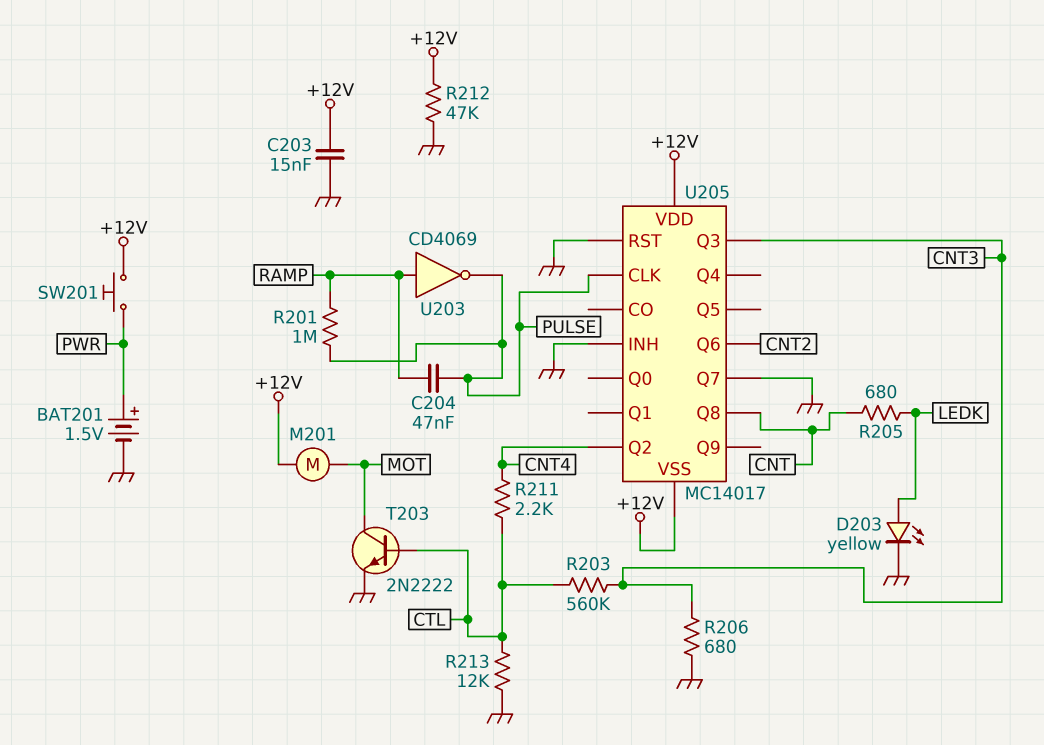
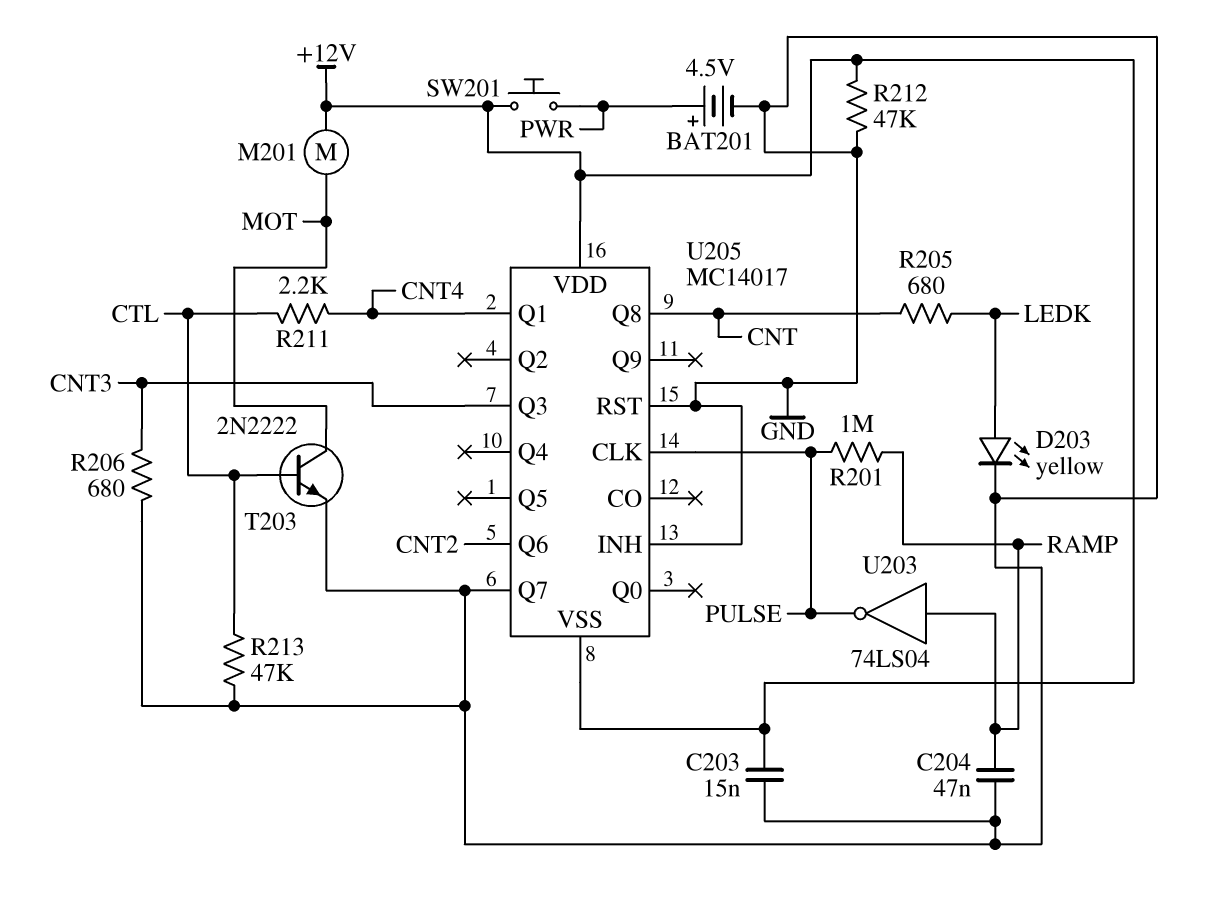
BAT201: 1.5V (plus PWR, minus GND) -> 4.5V (plus PWR, minus GND)
C204: 47nF (PULSE, RAMP) -> 47nF (GND, RAMP)
R203: 560k (CNT3, CTL) -> none
R213: 12k (CTL, GND) -> 47k (CTL, GND)
U203: NOT CD4069 (in RAMP, out PULSE) -> NOT 74LS04 (in RAMP, out PULSE)
U205 pin Q1: none -> CNT4
U205 pin Q2: CNT4 -> none

